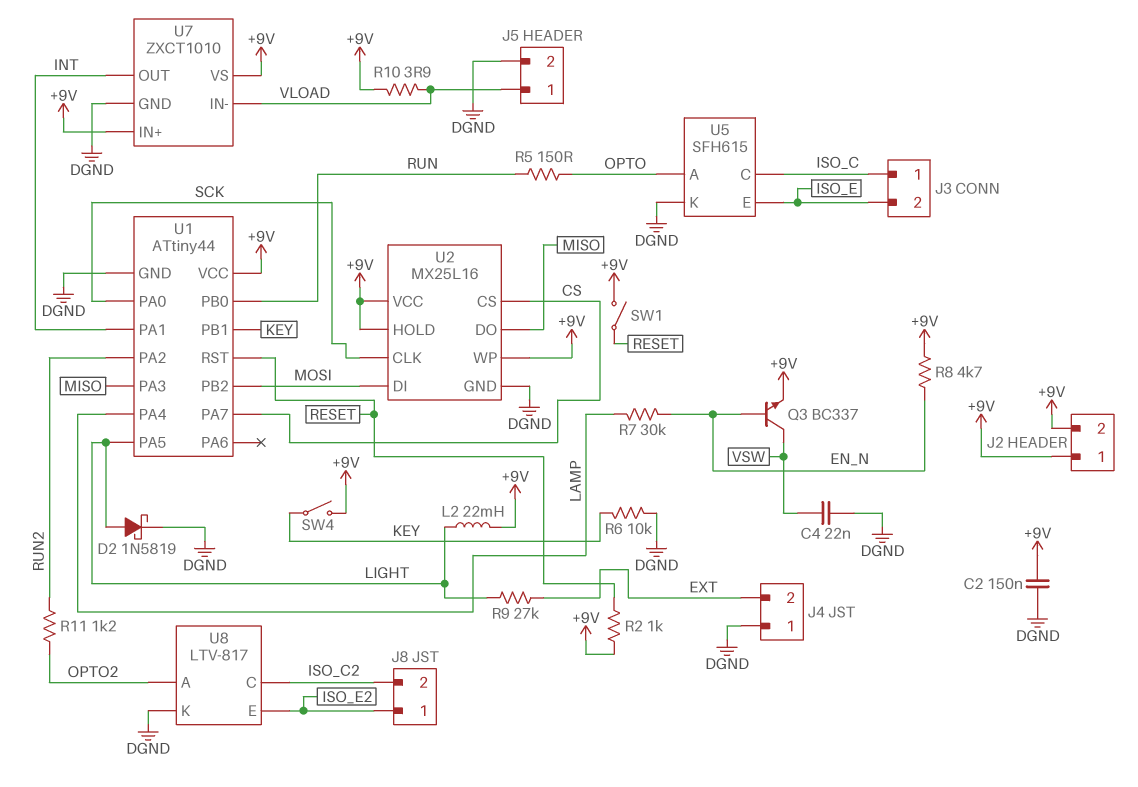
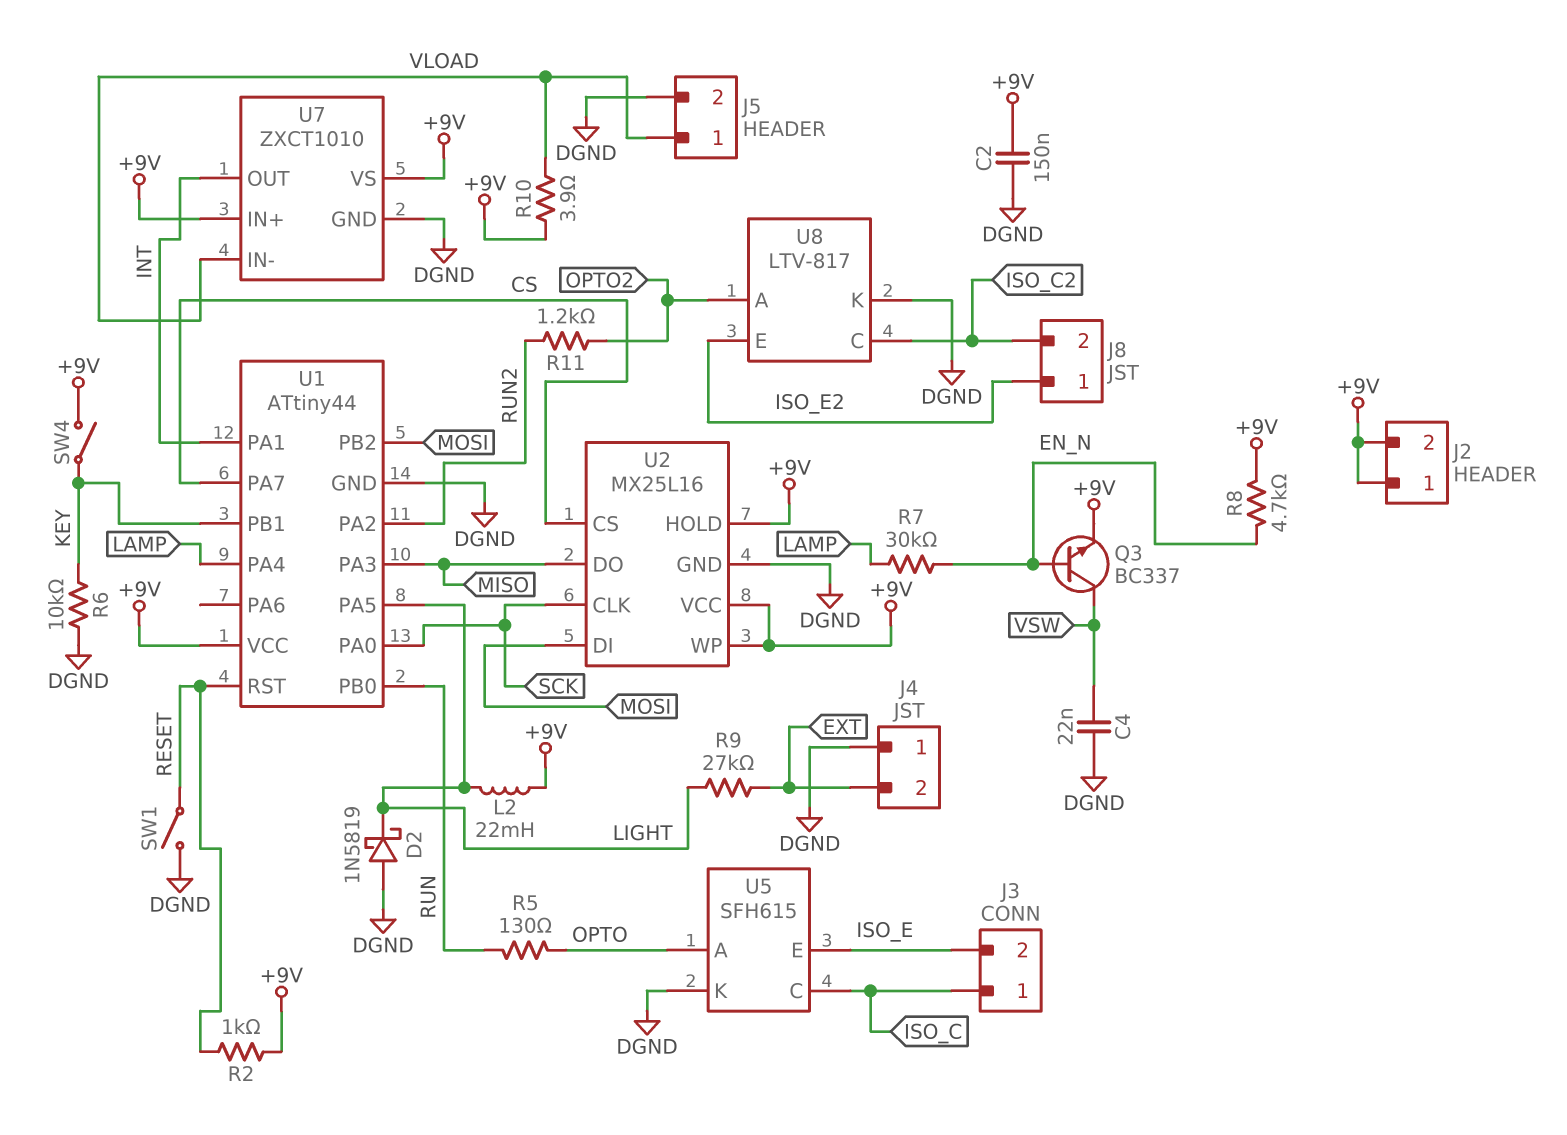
D2: schottky 1N5819 (A LIGHT, K DGND) -> schottky 1N5819 (A DGND, K LIGHT)
R5: 150 (OPTO, RUN) -> 130 (OPTO, RUN)
SW1: switch (+9V, RESET) -> switch (DGND, RESET)

